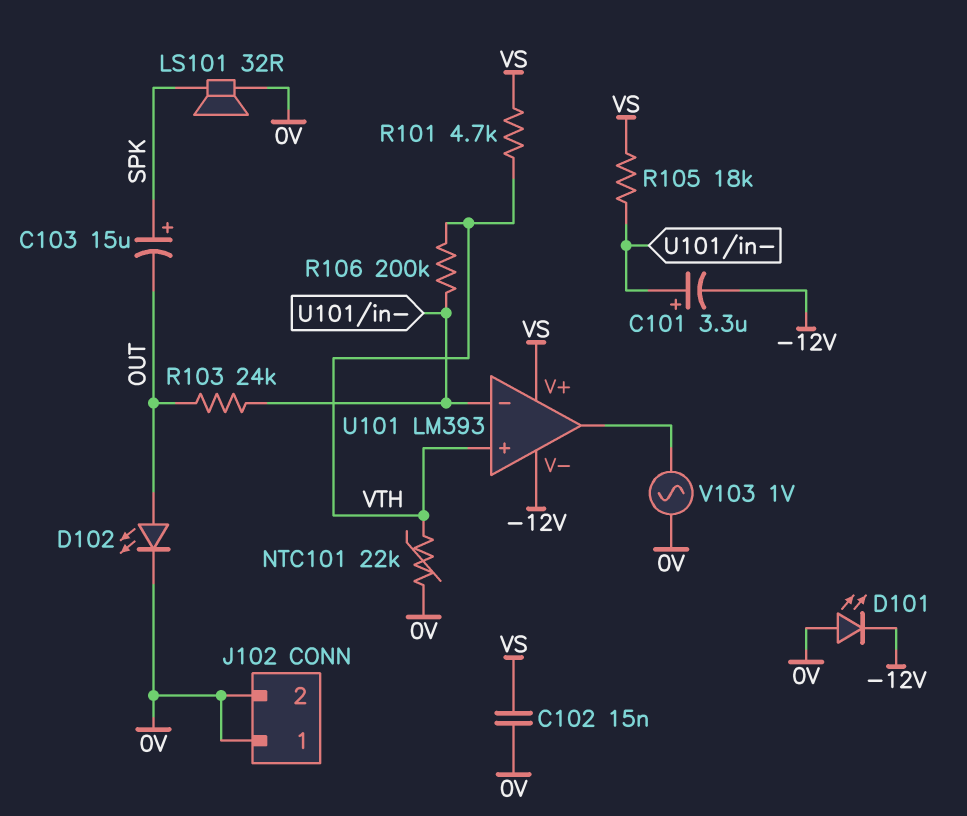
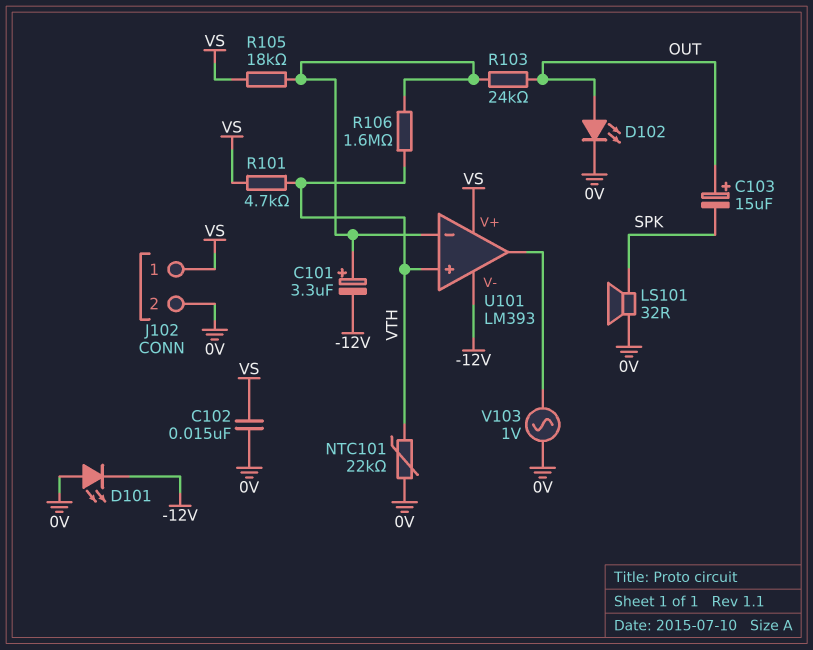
C103: 15uF (plus SPK, minus OUT) -> 15uF (plus OUT, minus SPK)
J102 pin 1: 0V -> VS
R106: 200k (U101/in-, VTH) -> 1.6M (U101/in-, VTH)

